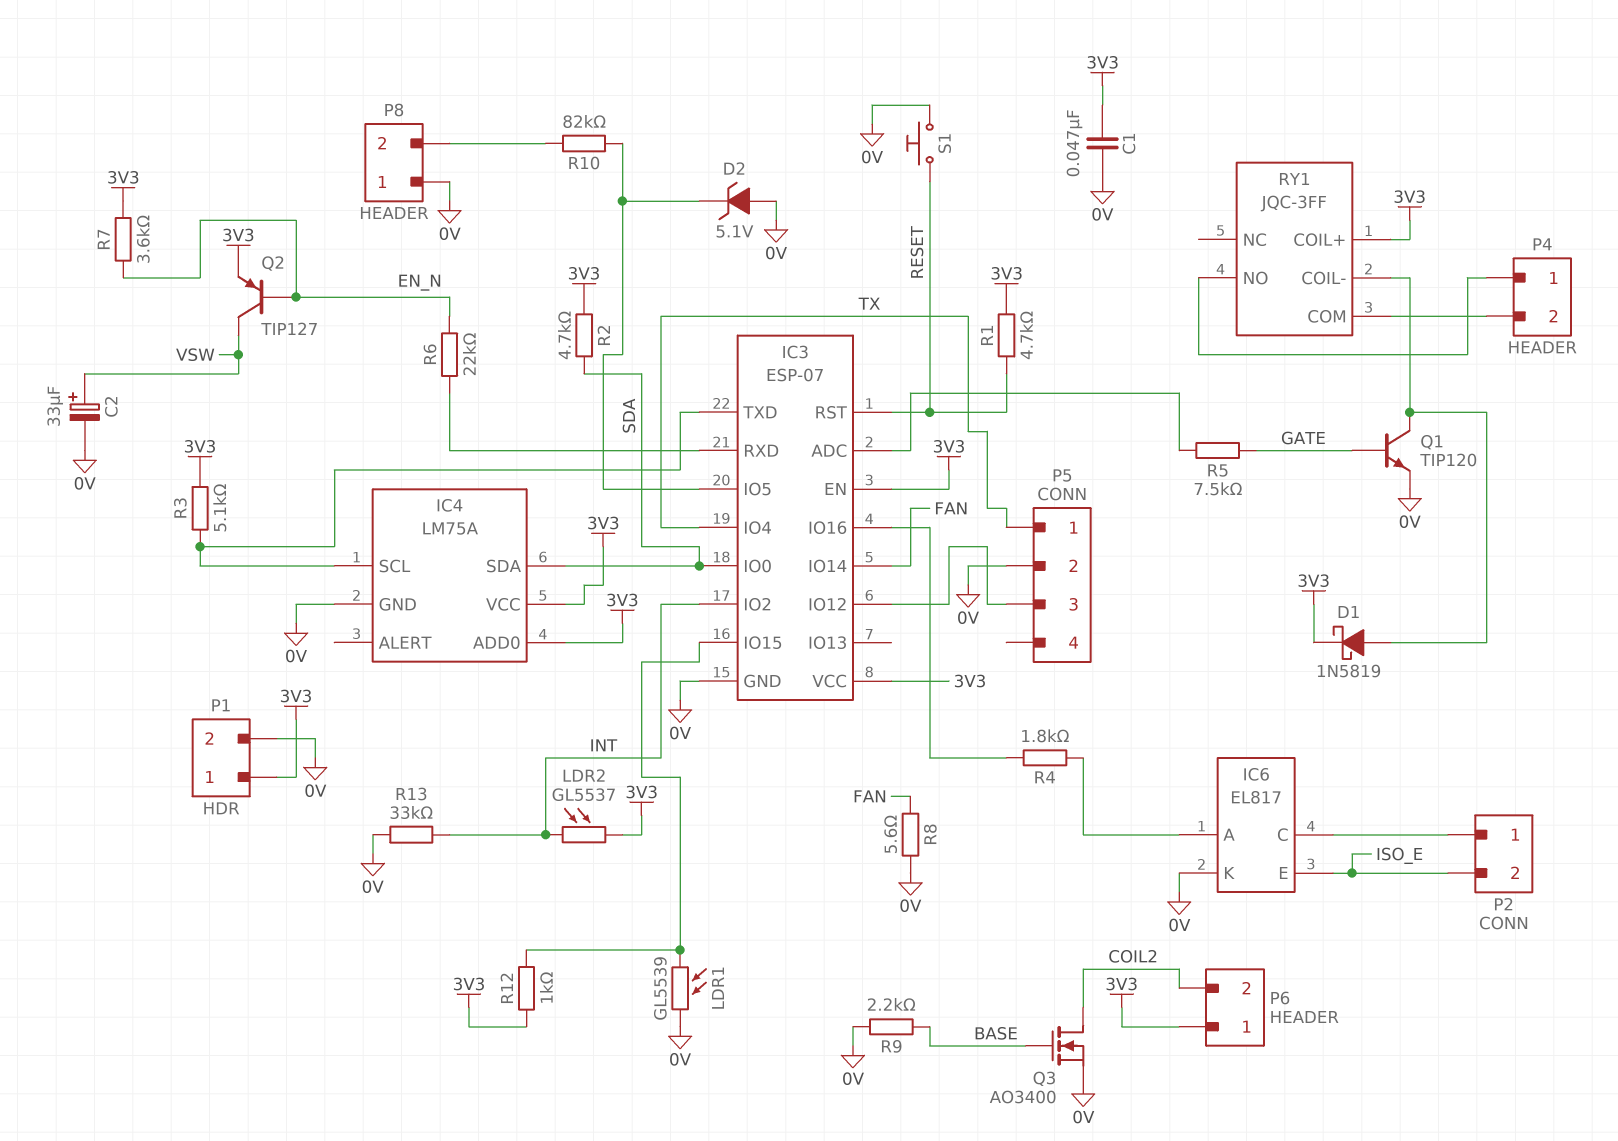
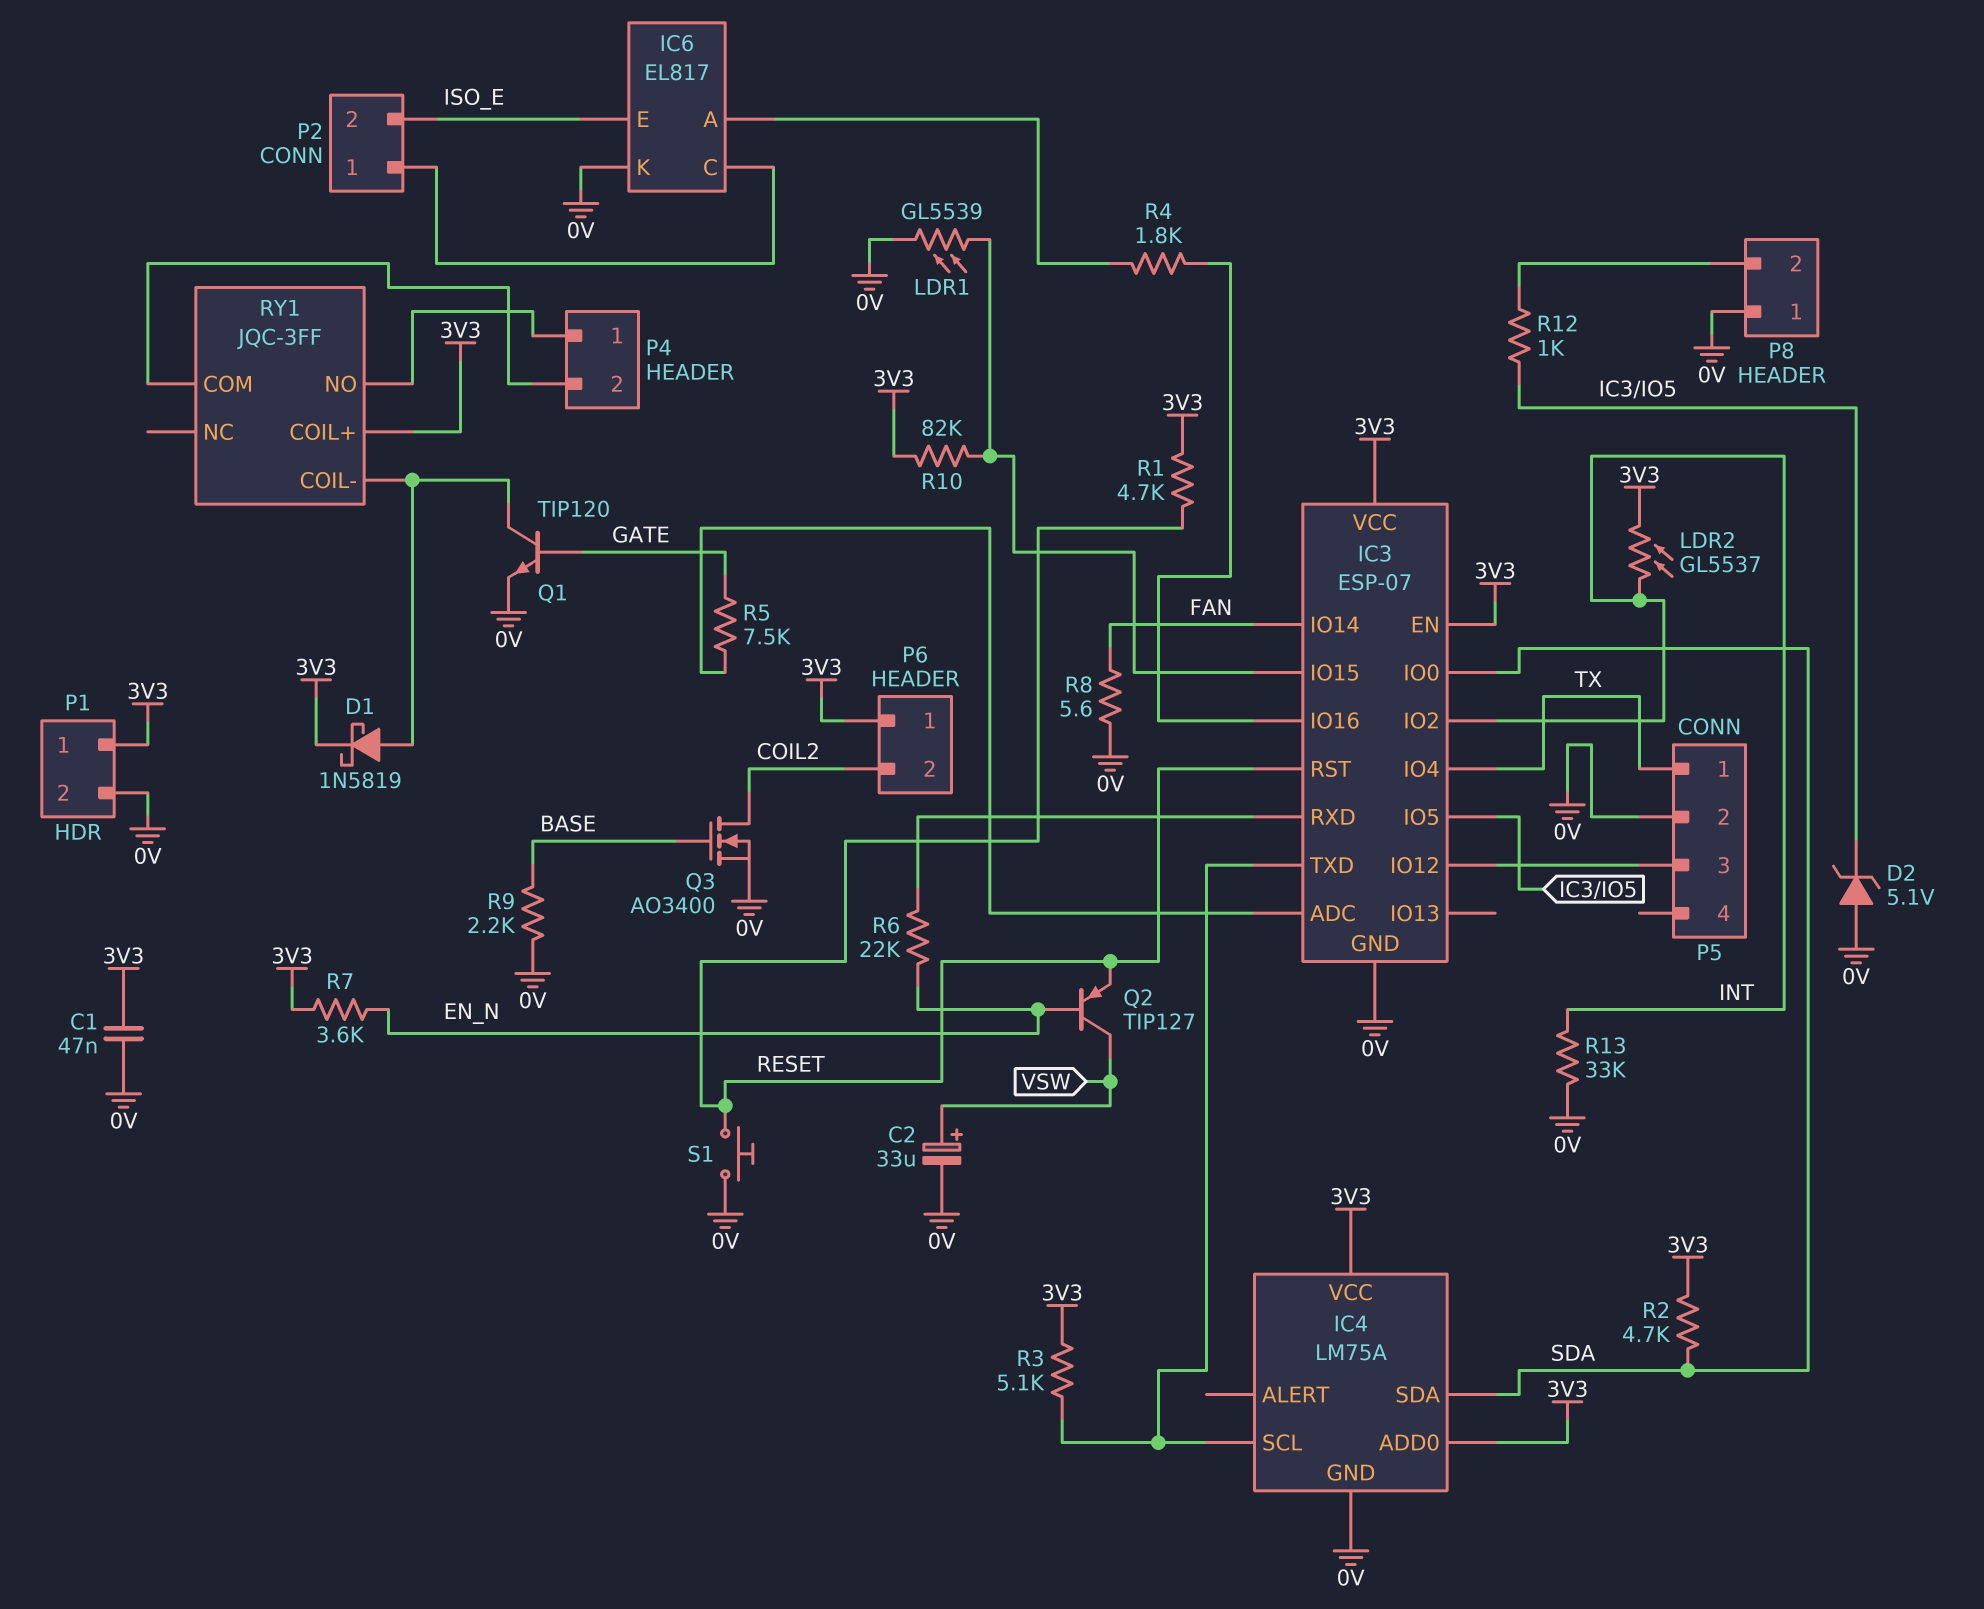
Q2: PNP TIP127 (B EN_N, C VSW, E 3V3) -> PNP TIP127 (B EN_N, C VSW, E RESET)
R10: 82k (IC3/IO5, P8/2) -> 82k (3V3, IC3/IO15)
R12: 1k (3V3, IC3/IO15) -> 1k (IC3/IO5, P8/2)

